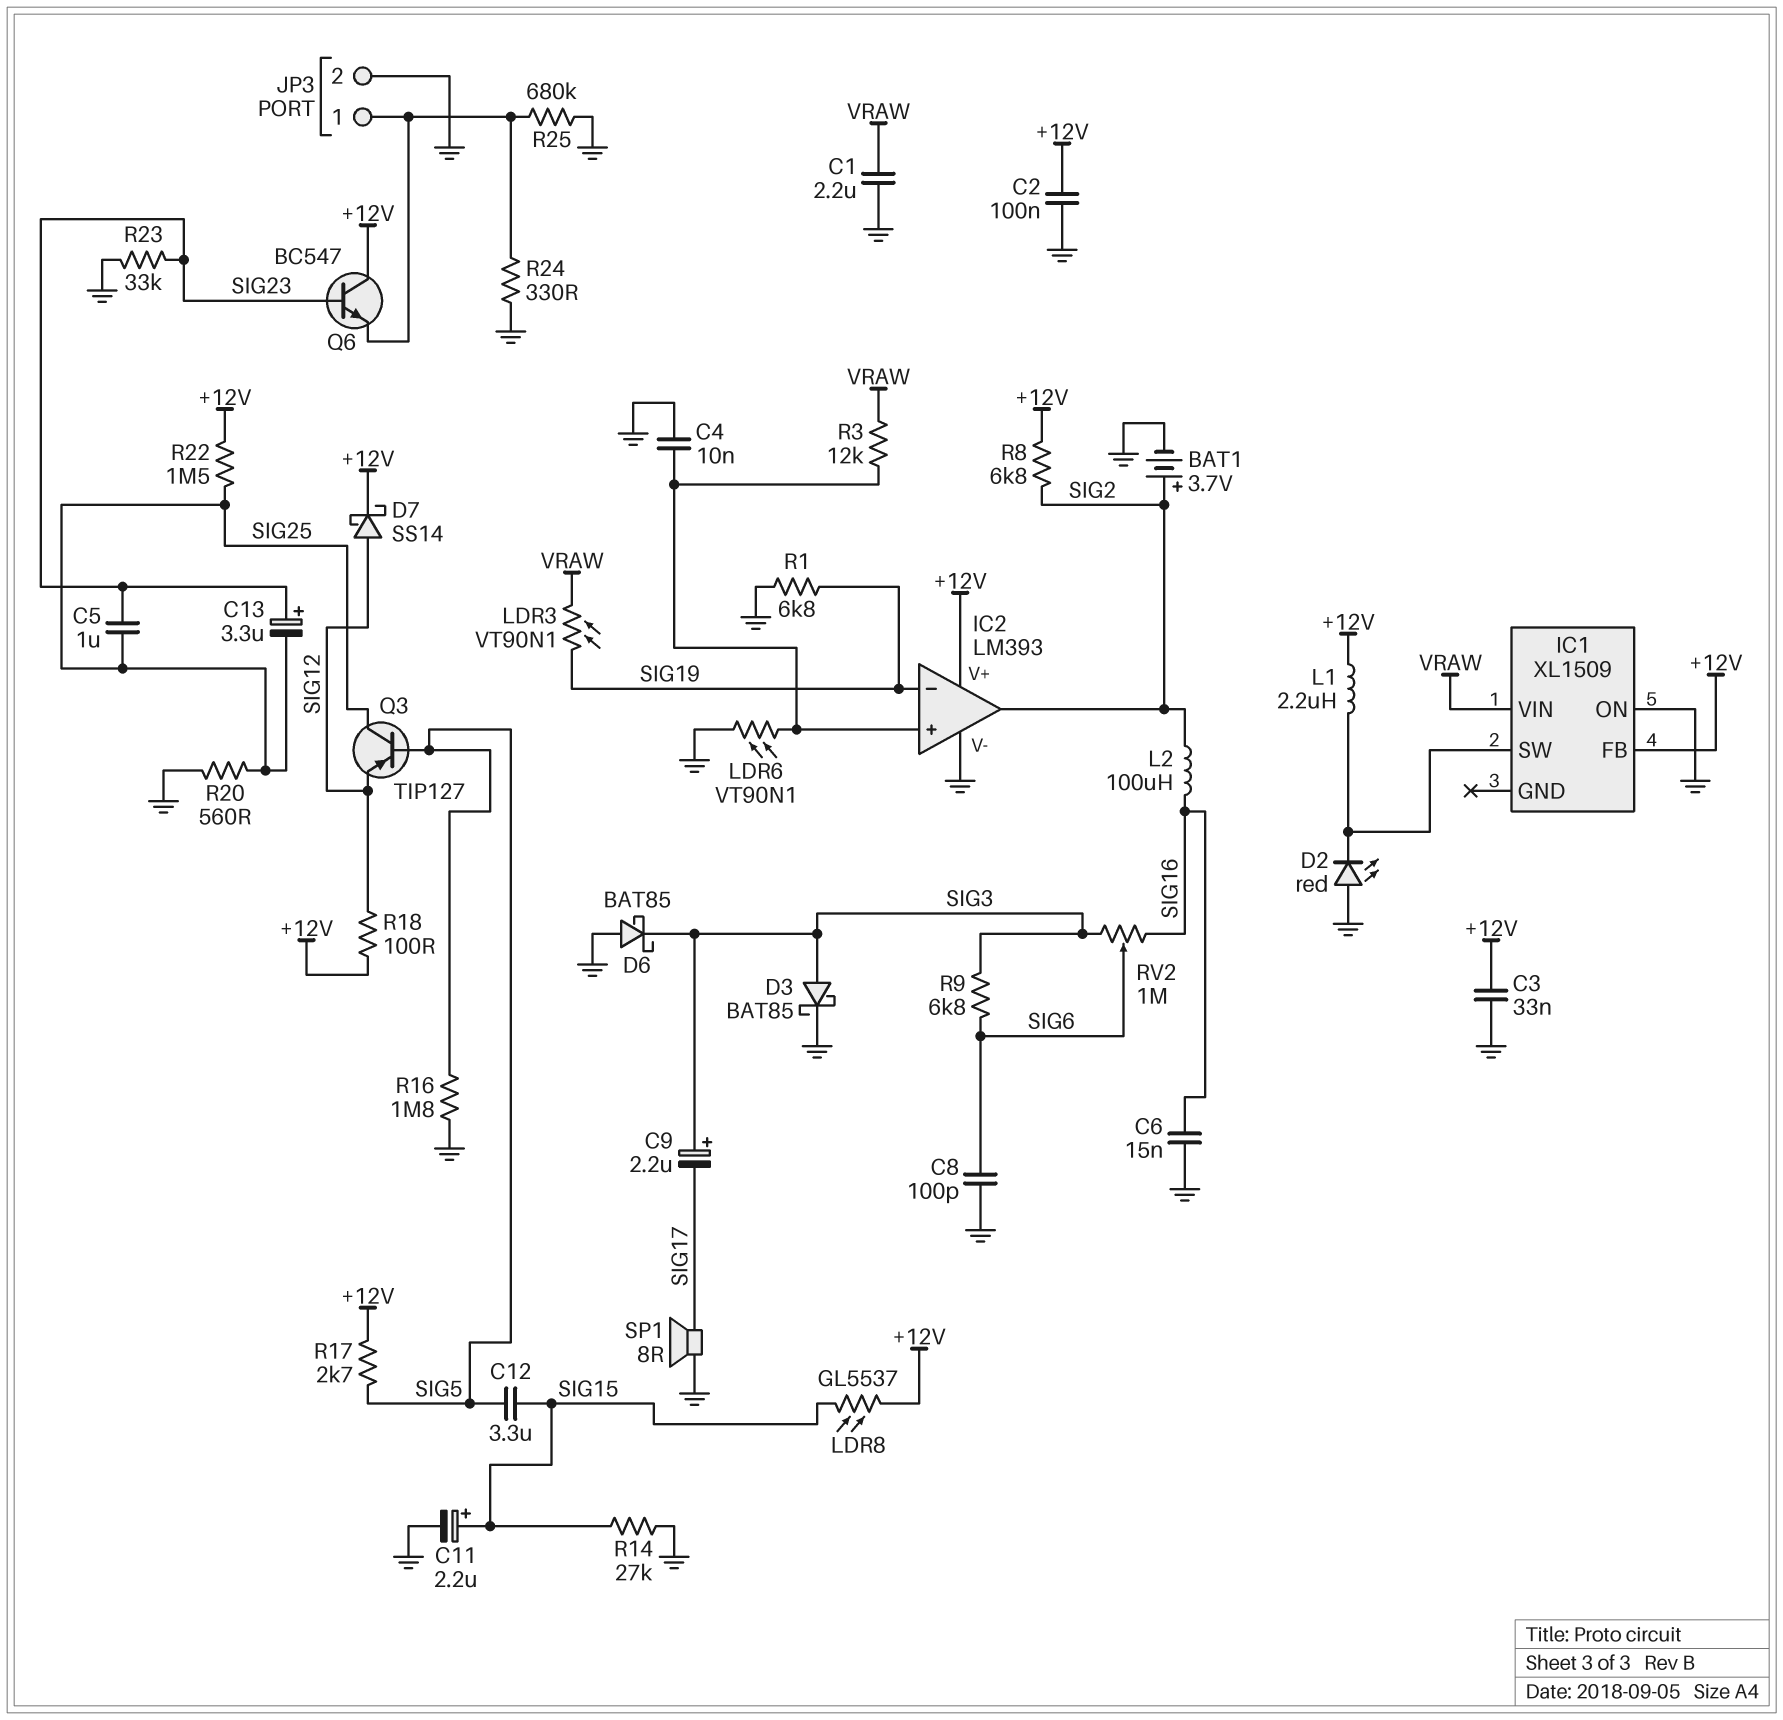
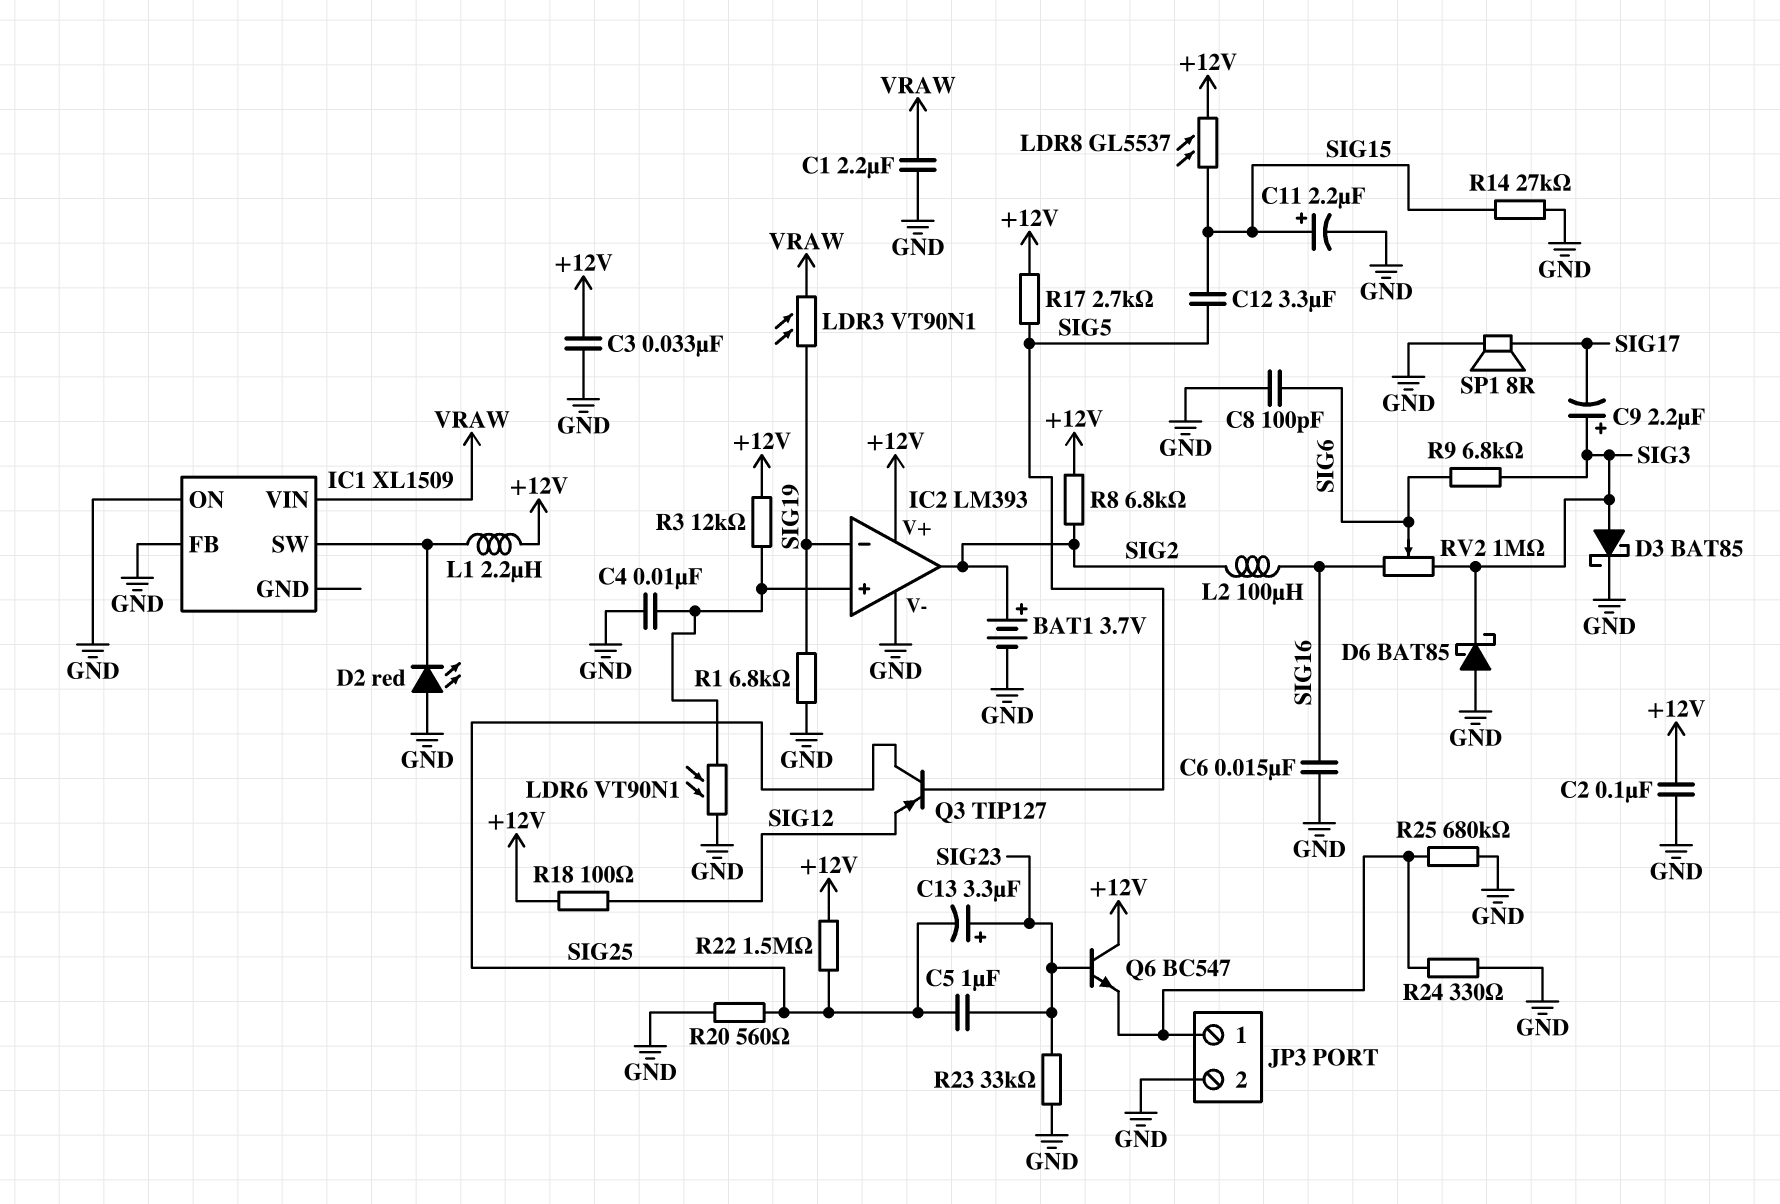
D7: schottky SS14 (A SIG12, K +12V) -> none
IC1 pin FB: +12V -> GND
R3: 12k (IC2/in+, VRAW) -> 12k (+12V, IC2/in+)
R16: 1.8M (GND, SIG5) -> none

